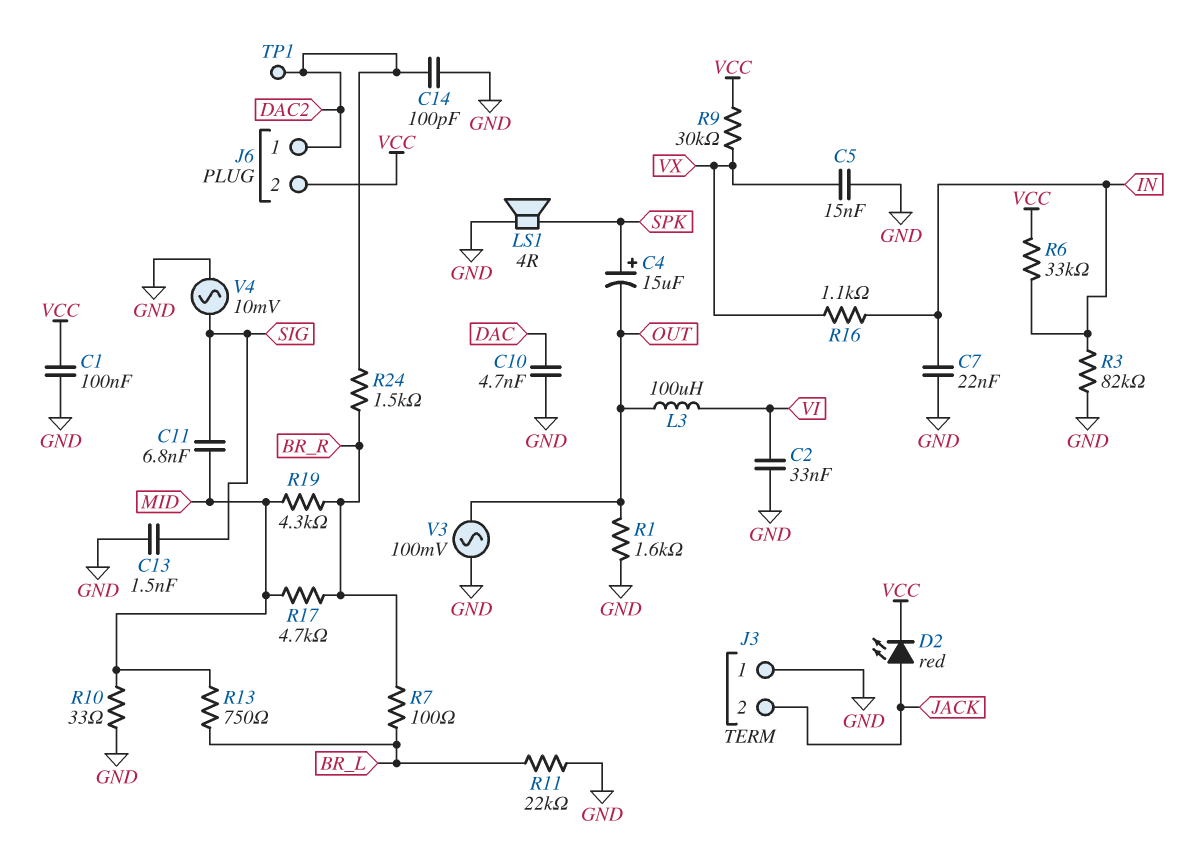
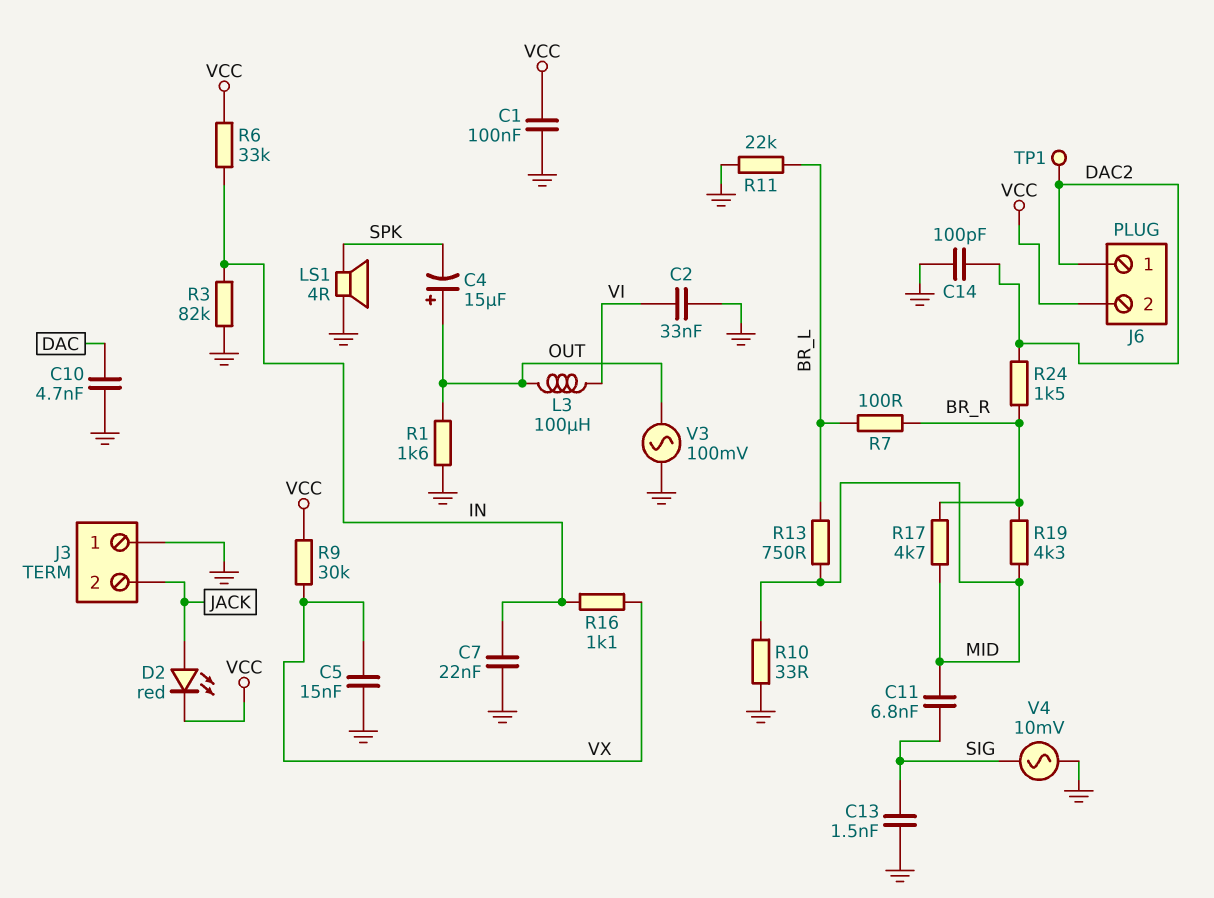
C4: 15uF (plus SPK, minus OUT) -> 15uF (plus OUT, minus SPK)

